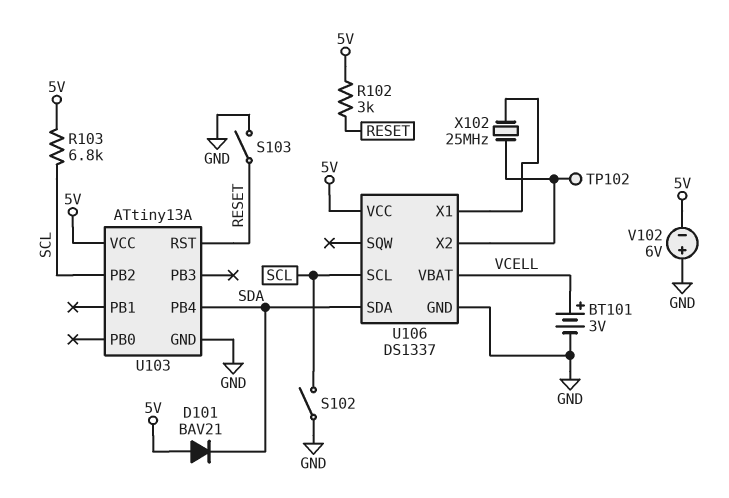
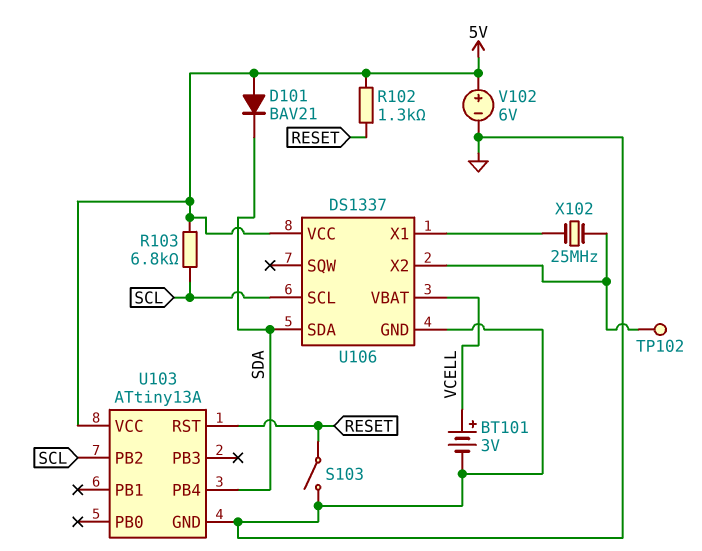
R102: 3k (5V, RESET) -> 1.3k (5V, RESET)
S102: switch (GND, SCL) -> none
V102: 6V (plus GND, minus 5V) -> 6V (plus 5V, minus GND)

